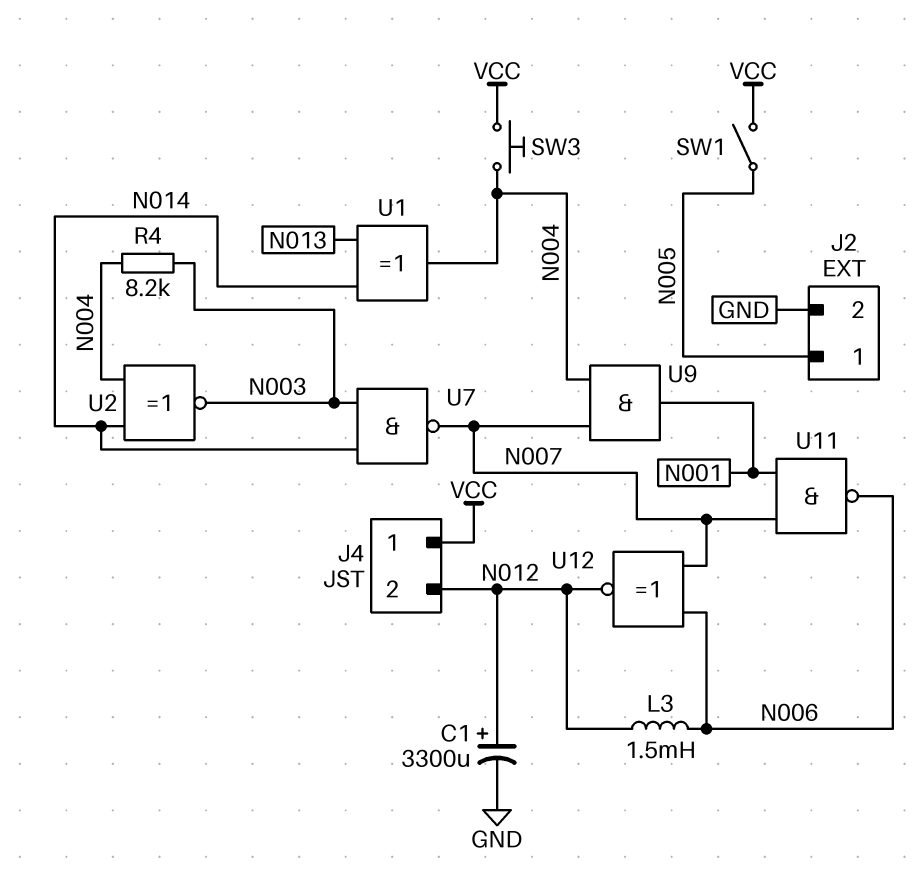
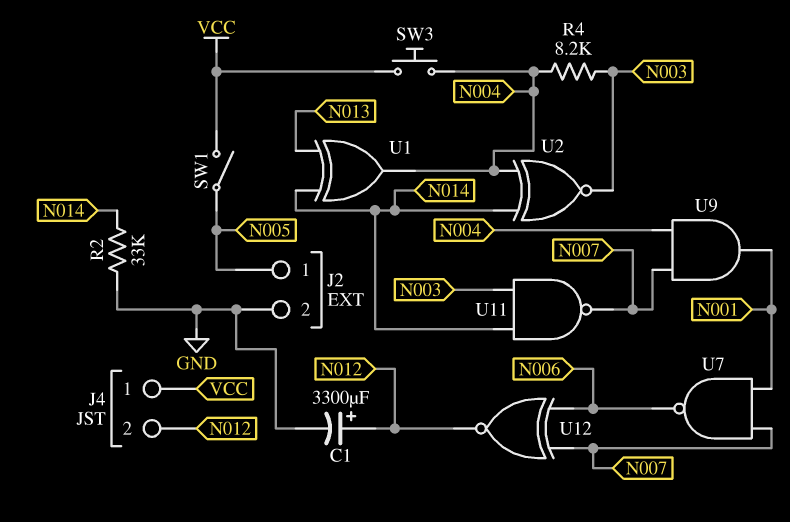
L3: 1.5mH (N006, N012) -> none
R2: none -> 33k (GND, N014)
U7: NAND (in N003, in N014, out N007) -> NAND (in N001, in N007, out N006)
U11: NAND (in N001, in N007, out N006) -> NAND (in N003, in N014, out N007)

